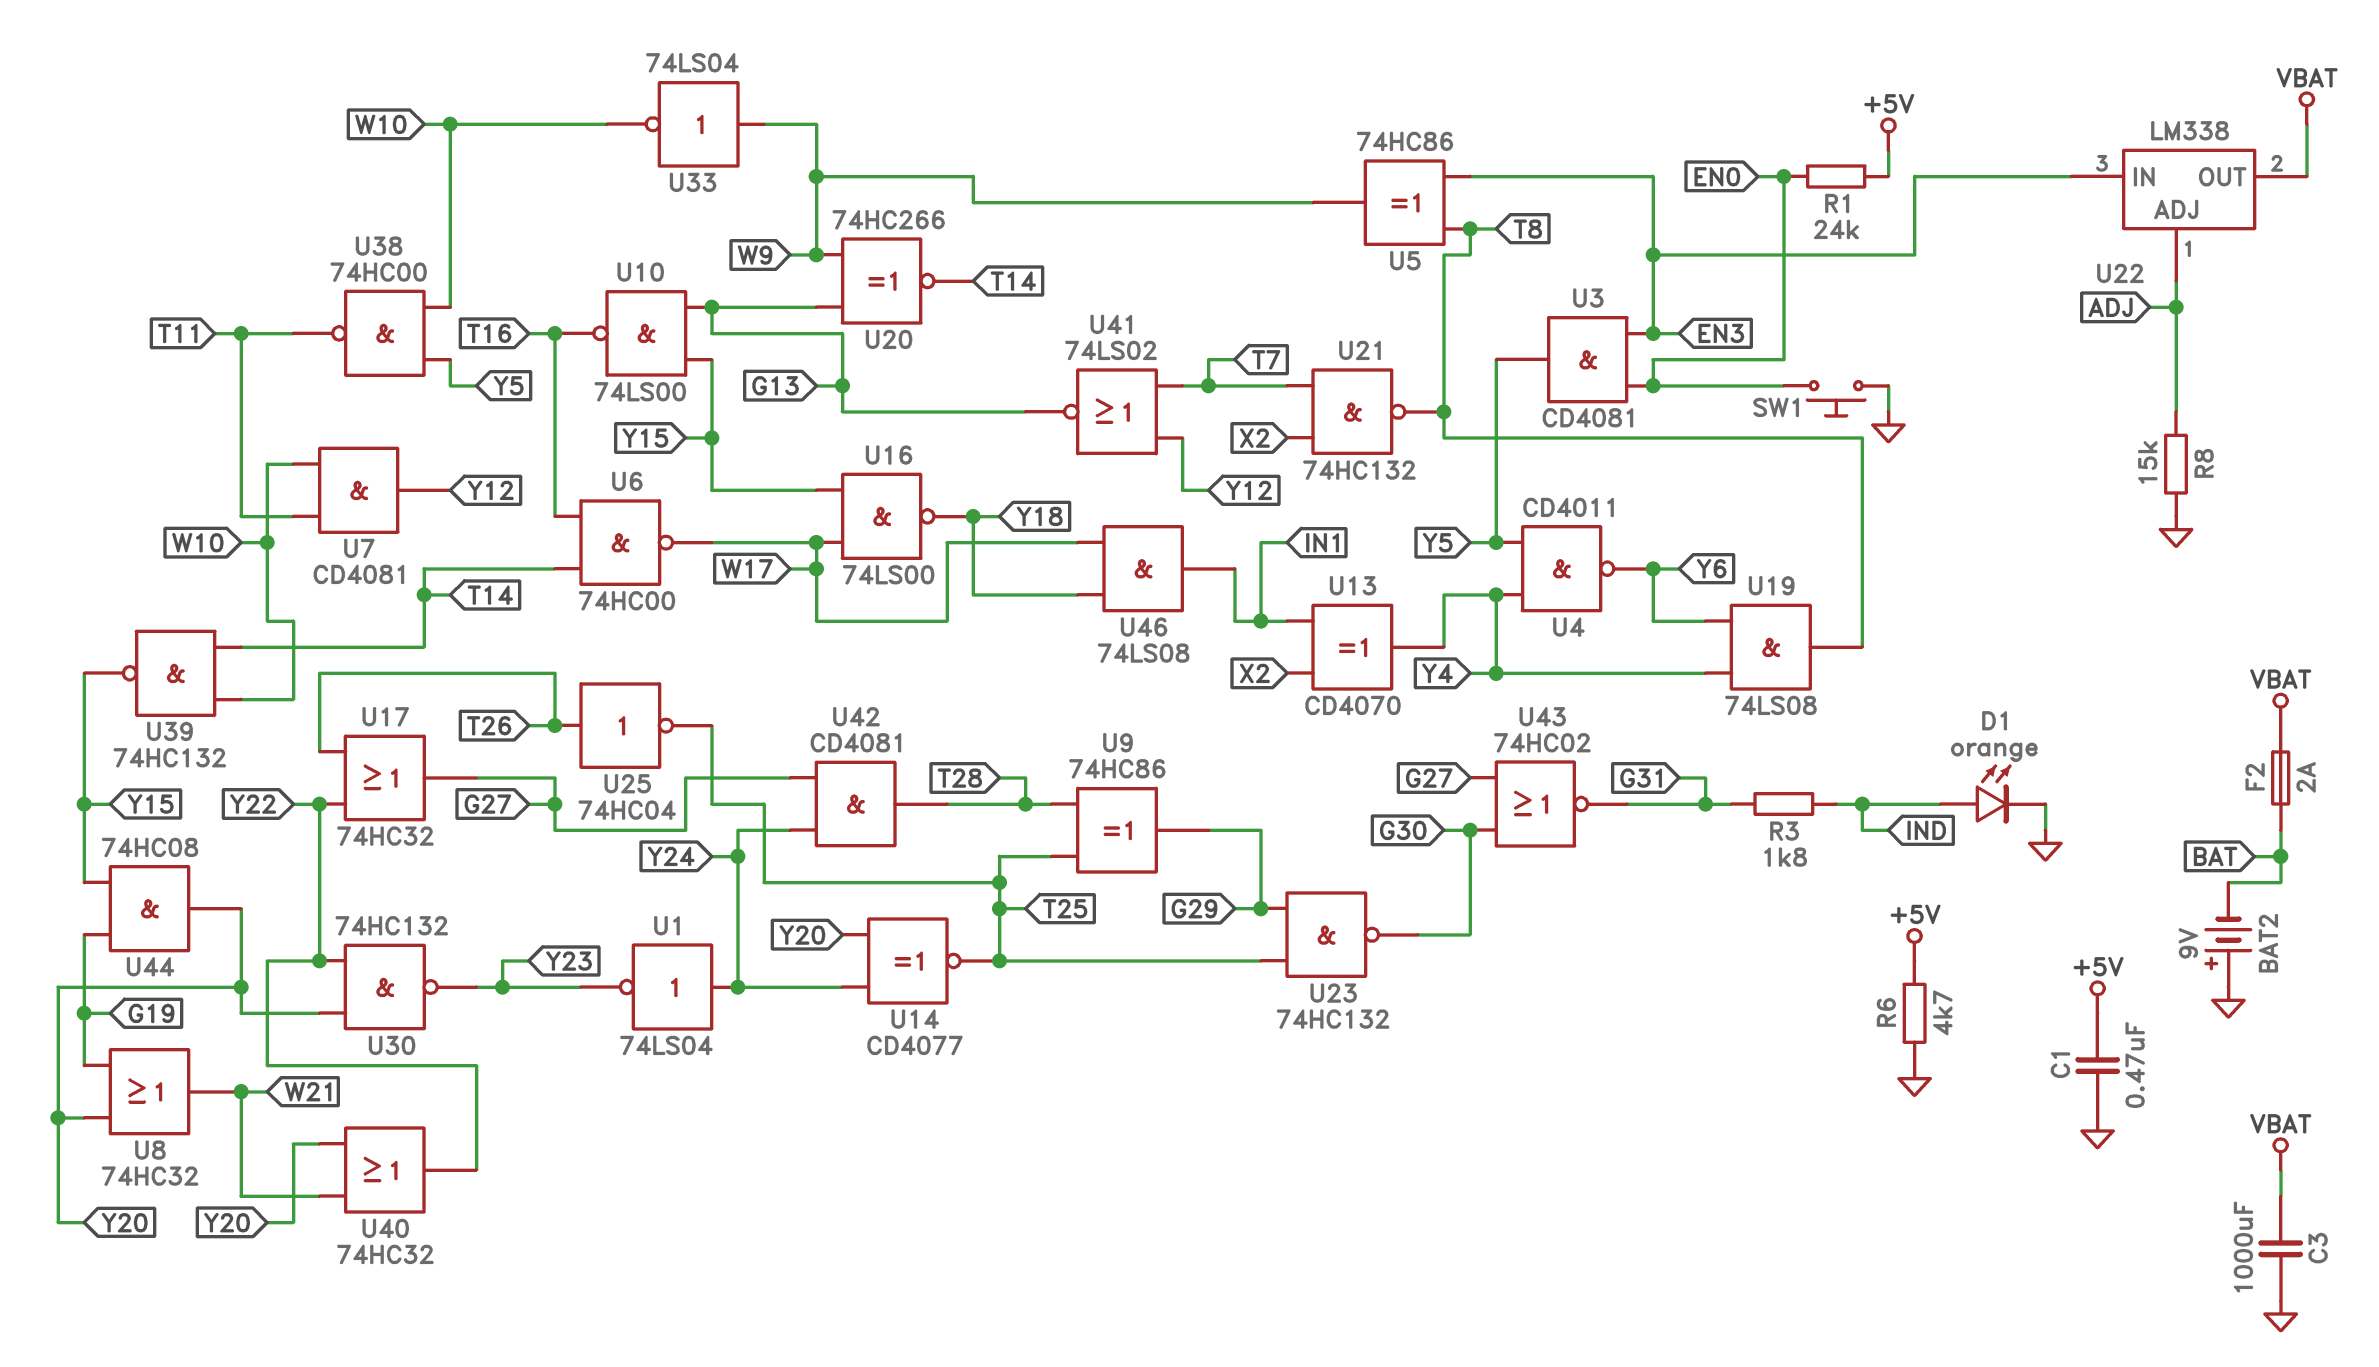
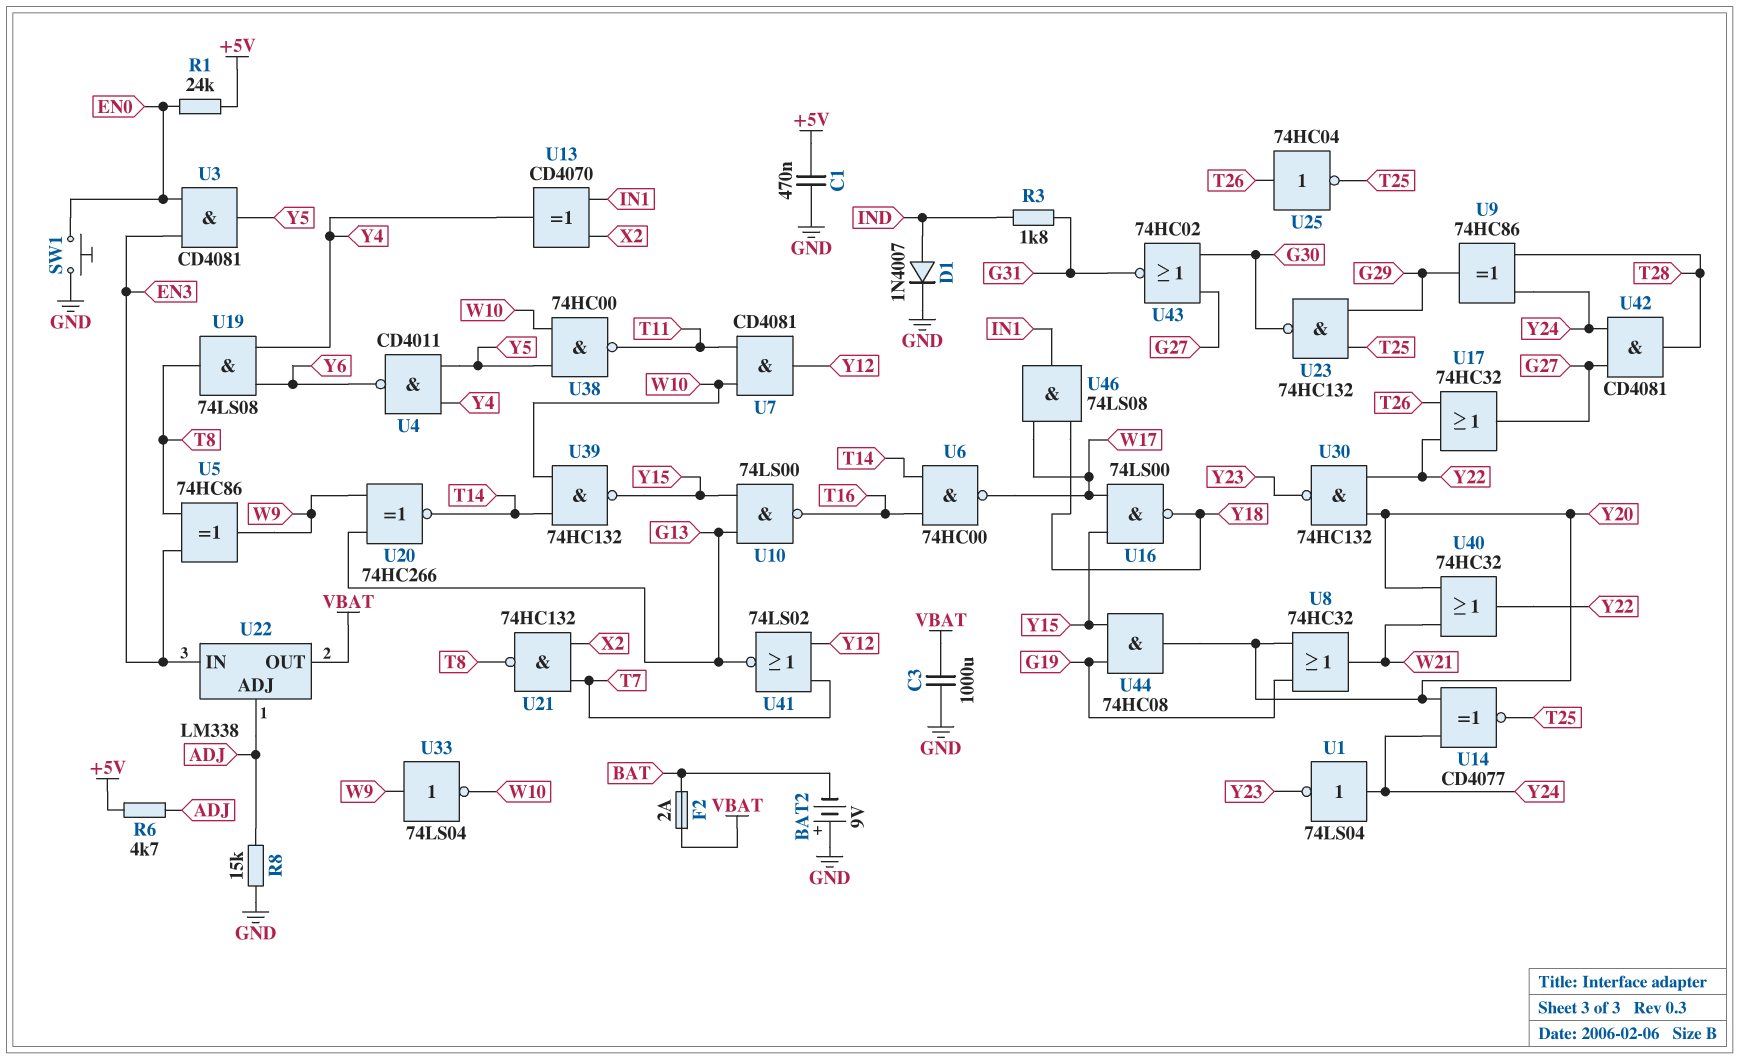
D1: LED orange (A IND, K GND) -> diode 1N4007 (A IND, K GND)
R6: 4.7k (+5V, GND) -> 4.7k (+5V, ADJ)
U9: XOR 74HC86 (in T25, in T28, out G29) -> XOR 74HC86 (in T28, in Y24, out G29)

